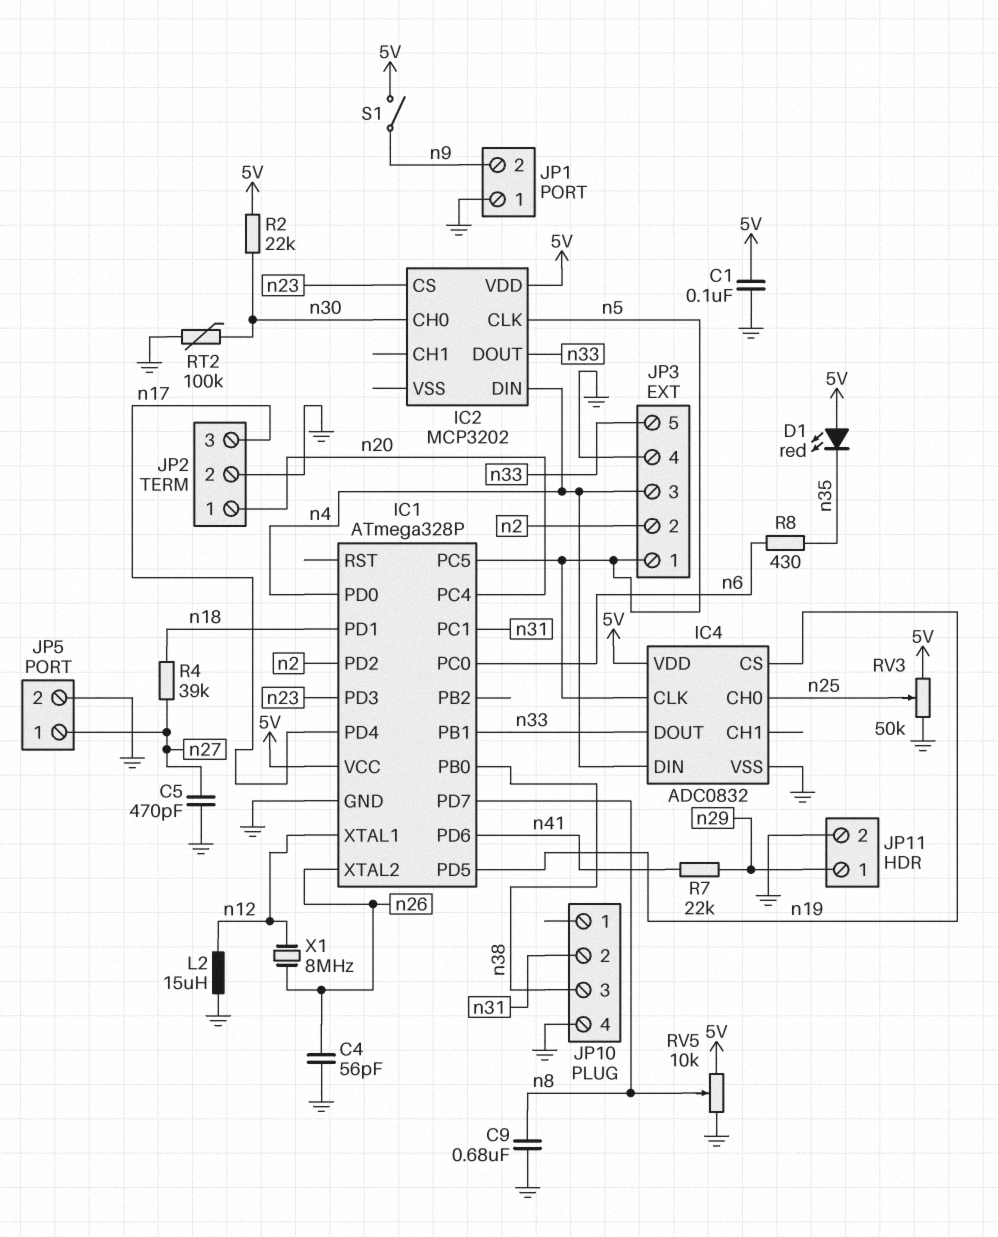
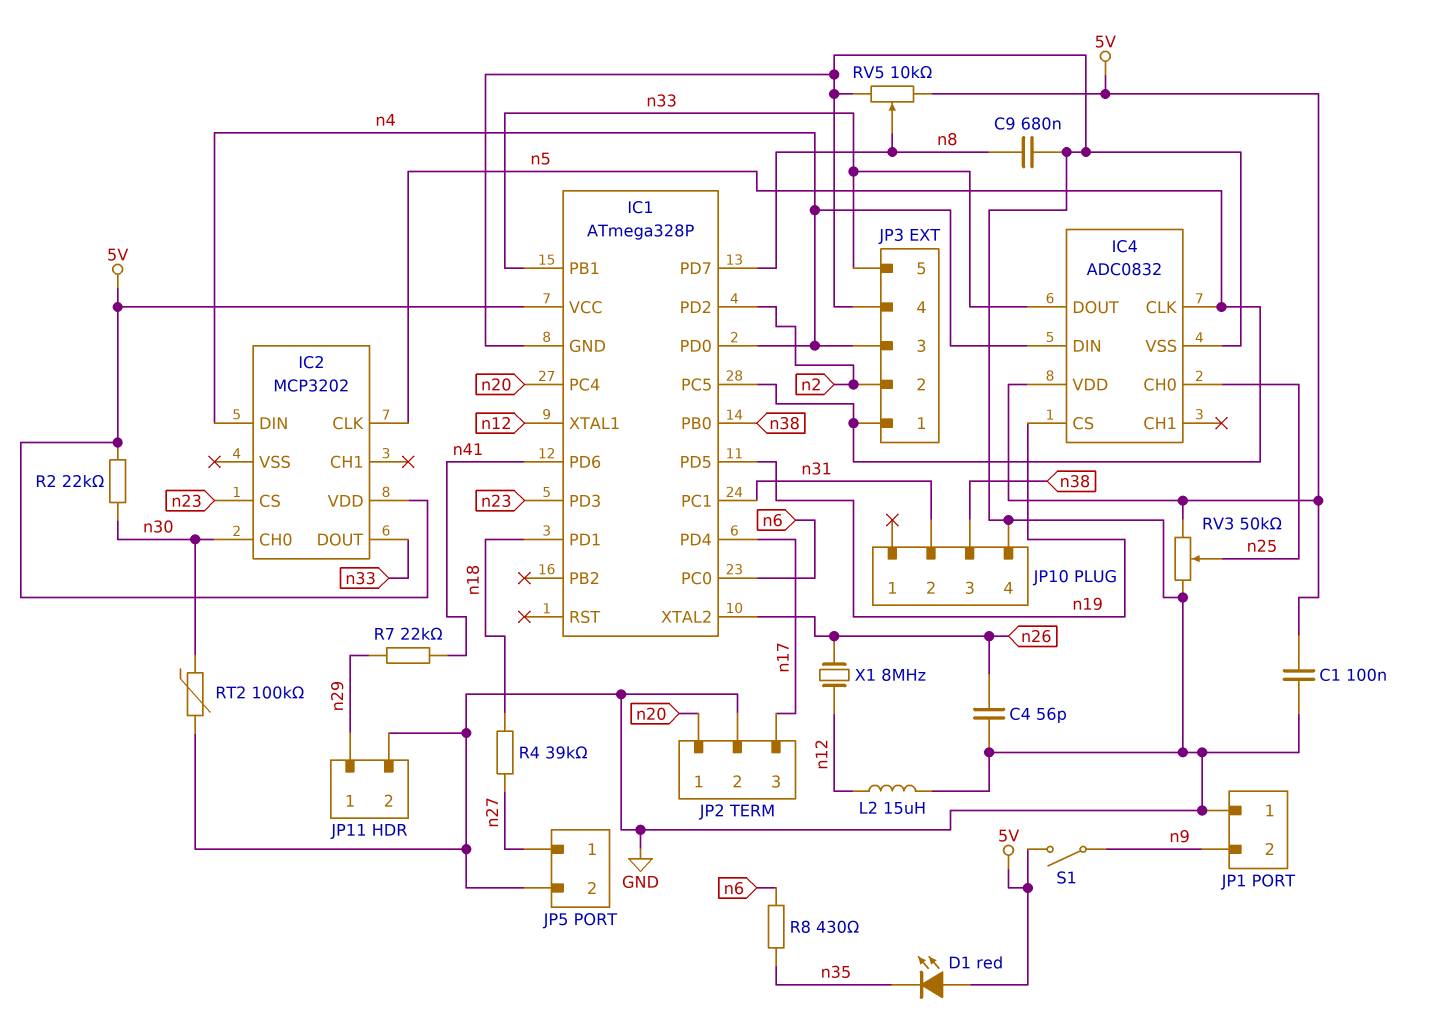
C5: 470pF (GND, n27) -> none

